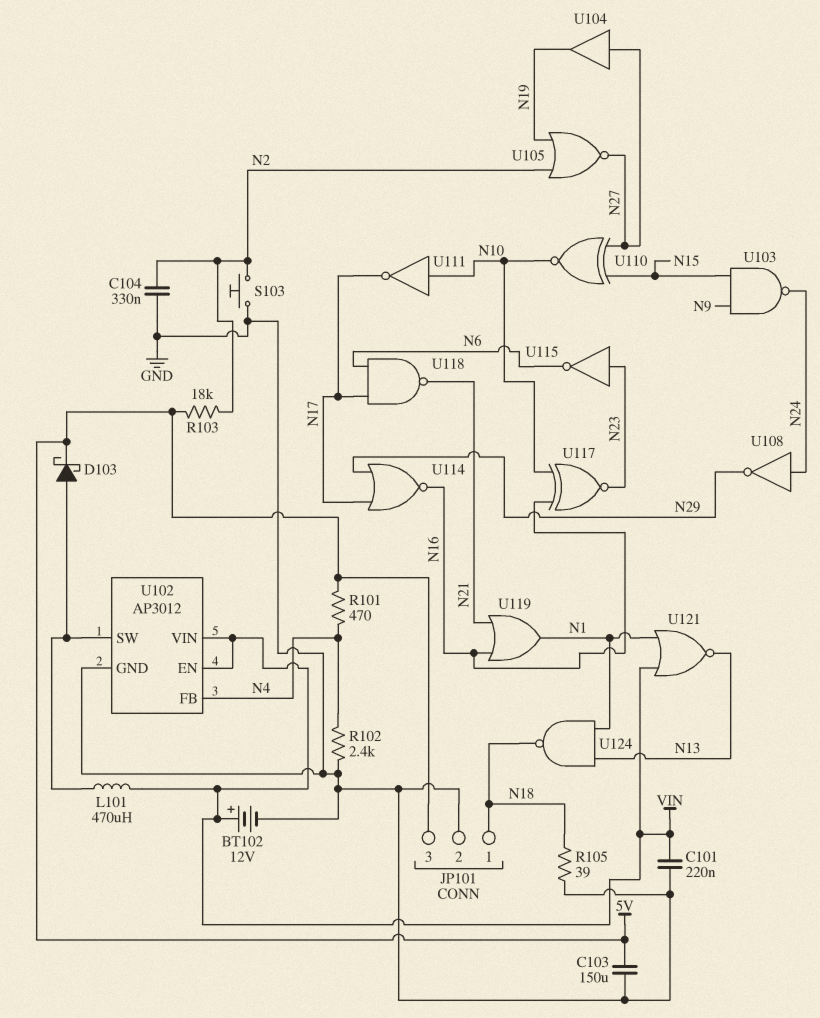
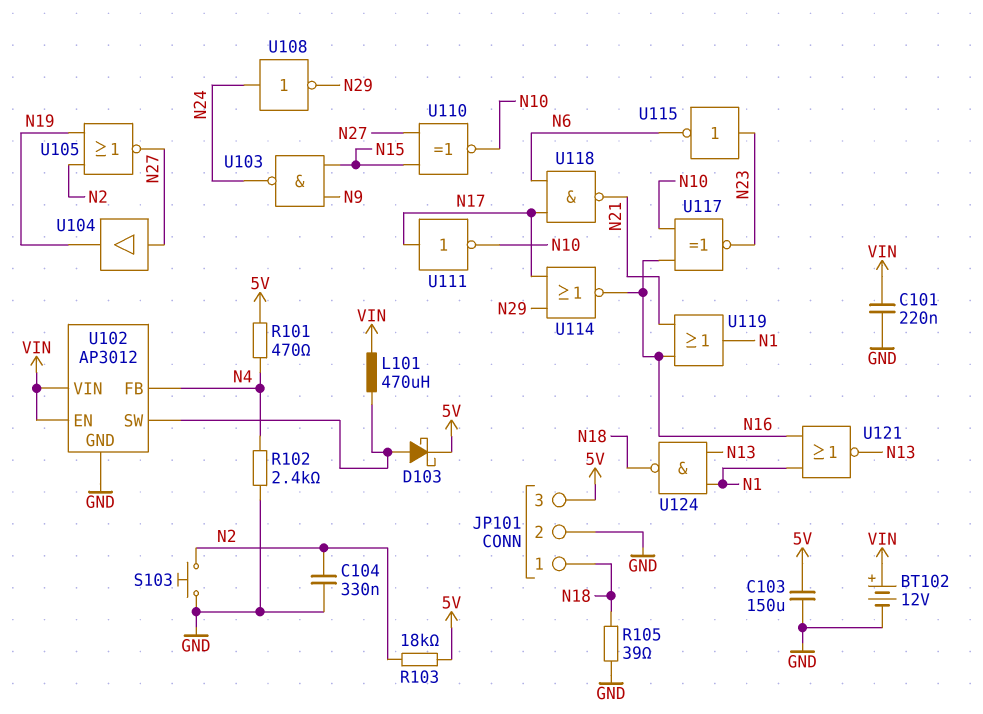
U111: NOT (in N10, out N17) -> NOT (in N17, out N10)
U121: NOR (in N1, in VIN, out N13) -> NOR (in N1, in N16, out N13)

